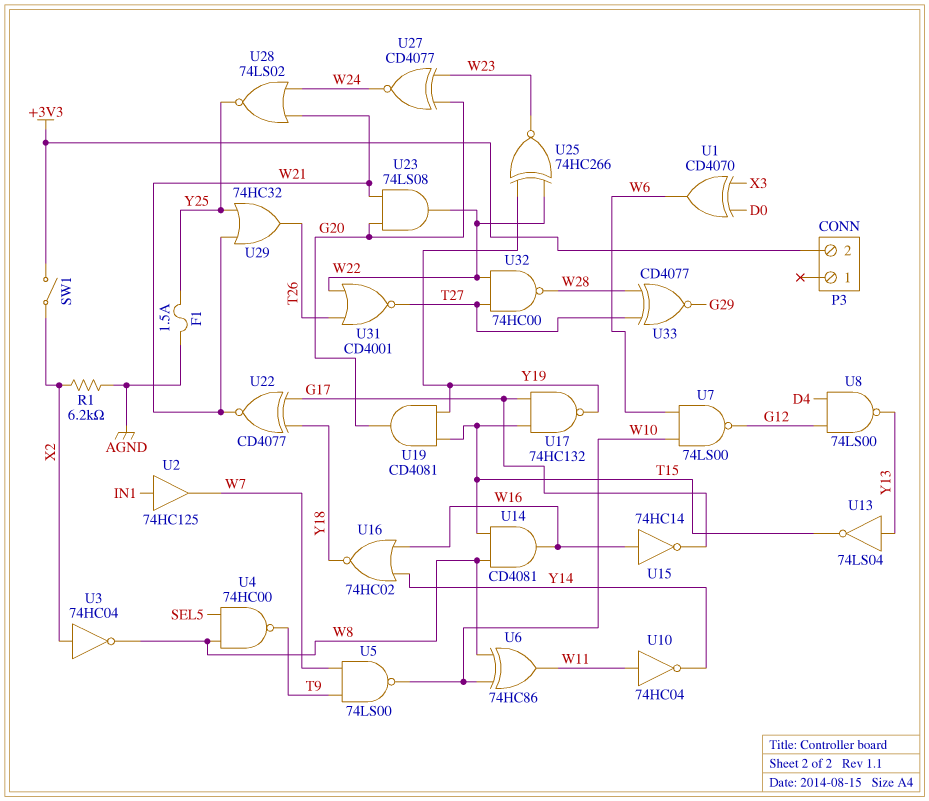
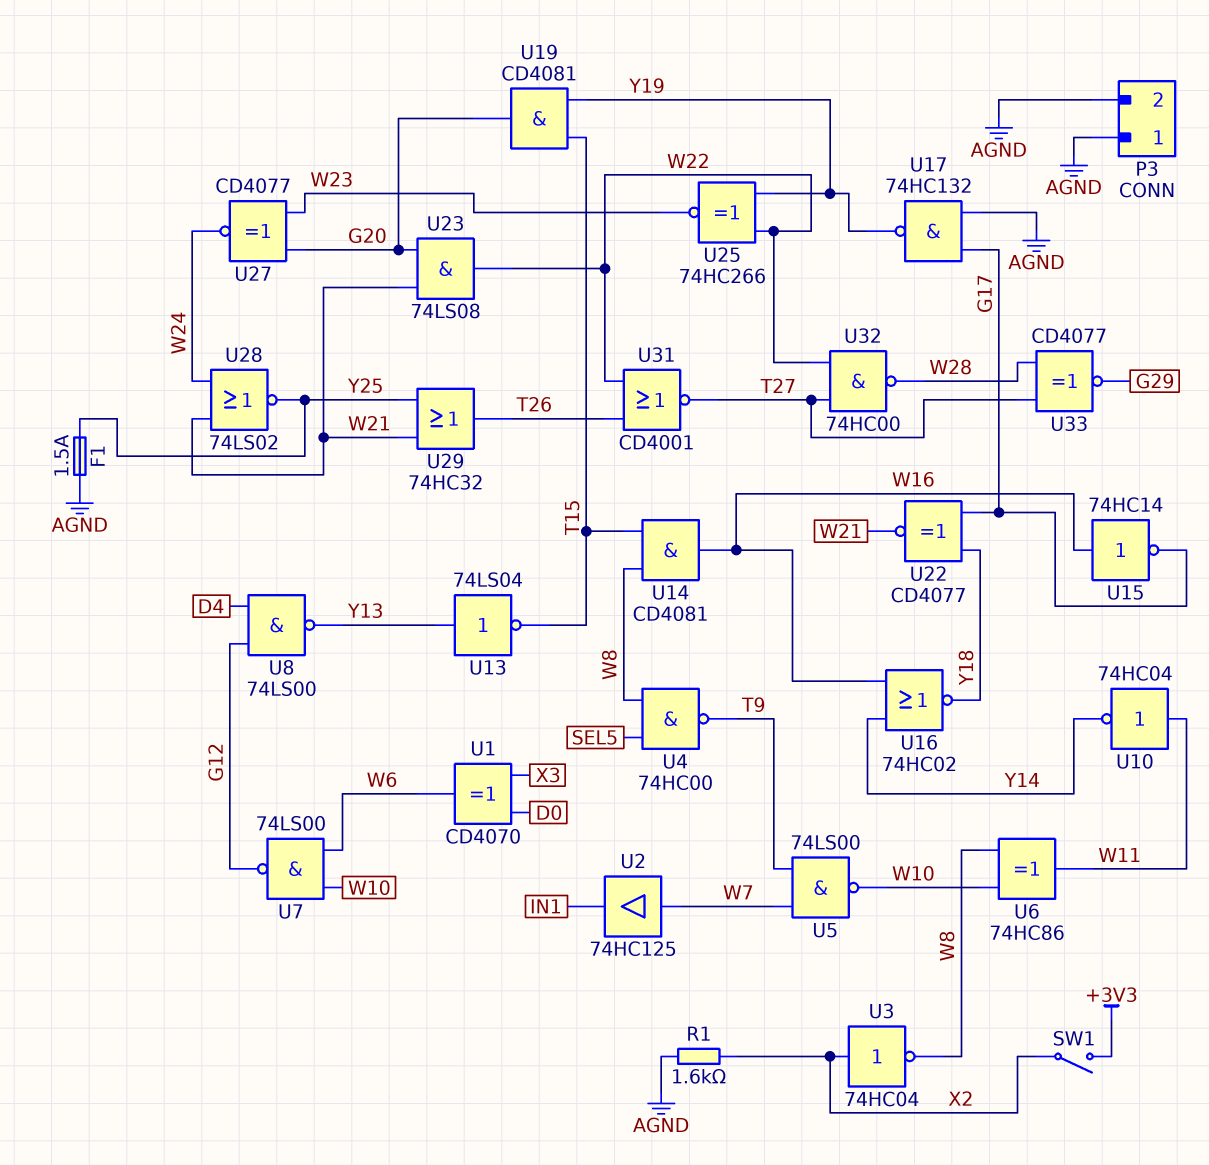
P3 pin 1: none -> AGND
P3 pin 2: +3V3 -> AGND
R1: 6.2k (AGND, X2) -> 1.6k (AGND, X2)
U2: buffer 74HC125 (in IN1, out W7) -> buffer 74HC125 (in W7, out IN1)
U17: NAND 74HC132 (in G17, in T15, out Y19) -> NAND 74HC132 (in AGND, in G17, out Y19)

